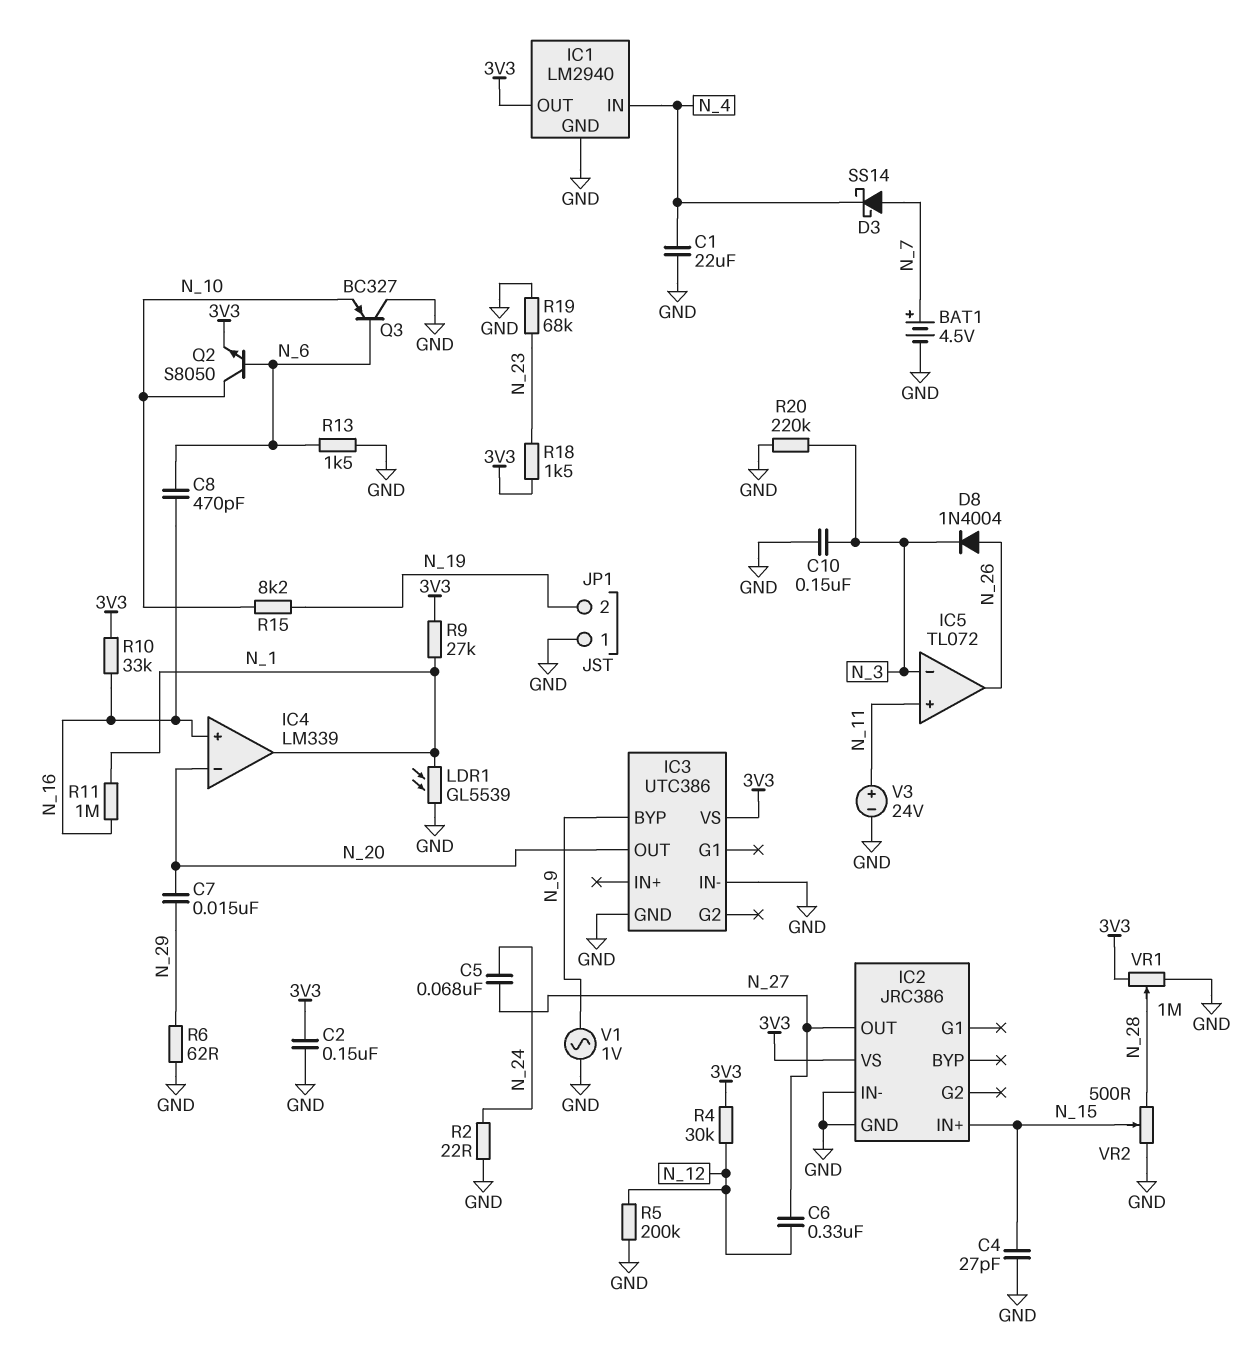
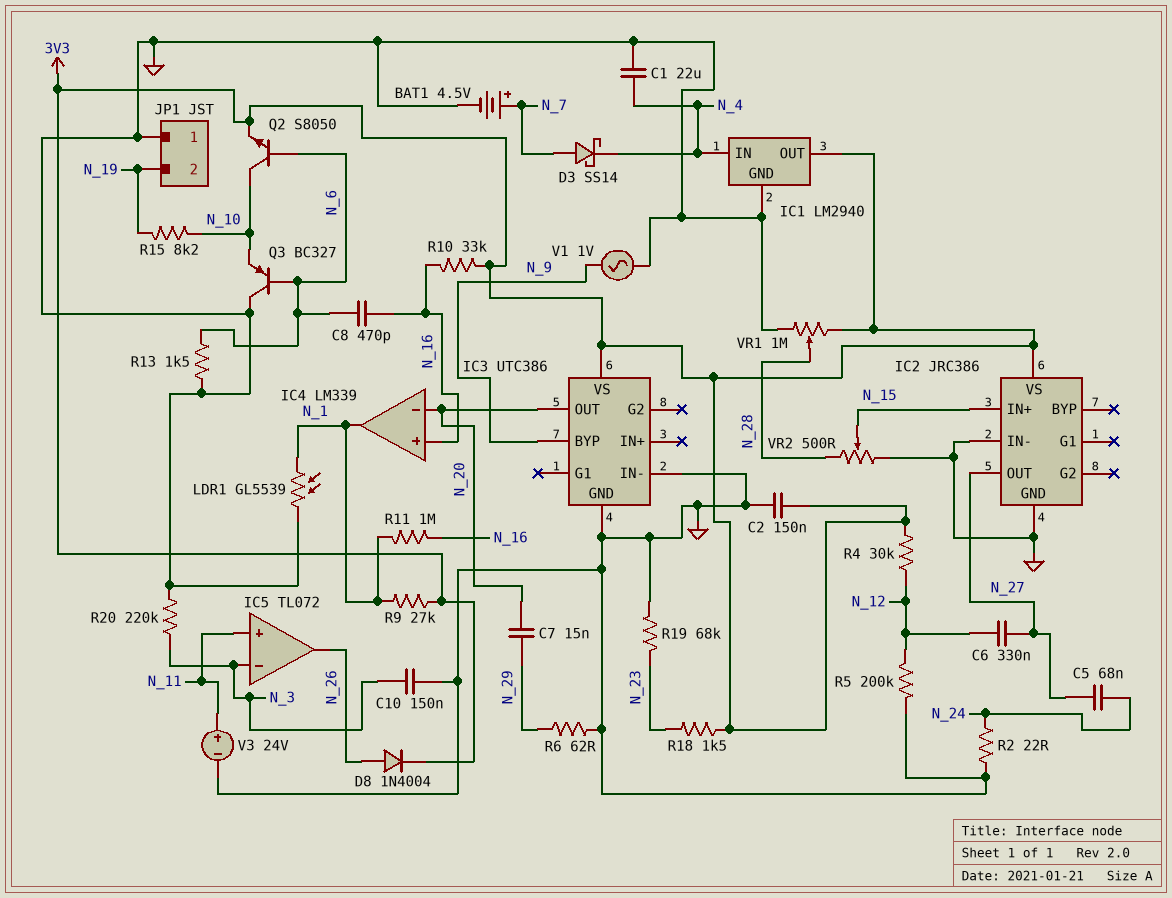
C4: 27pF (GND, N_15) -> none
D8: diode 1N4004 (A N_26, K N_3) -> diode 1N4004 (A N_26, K 3V3)

